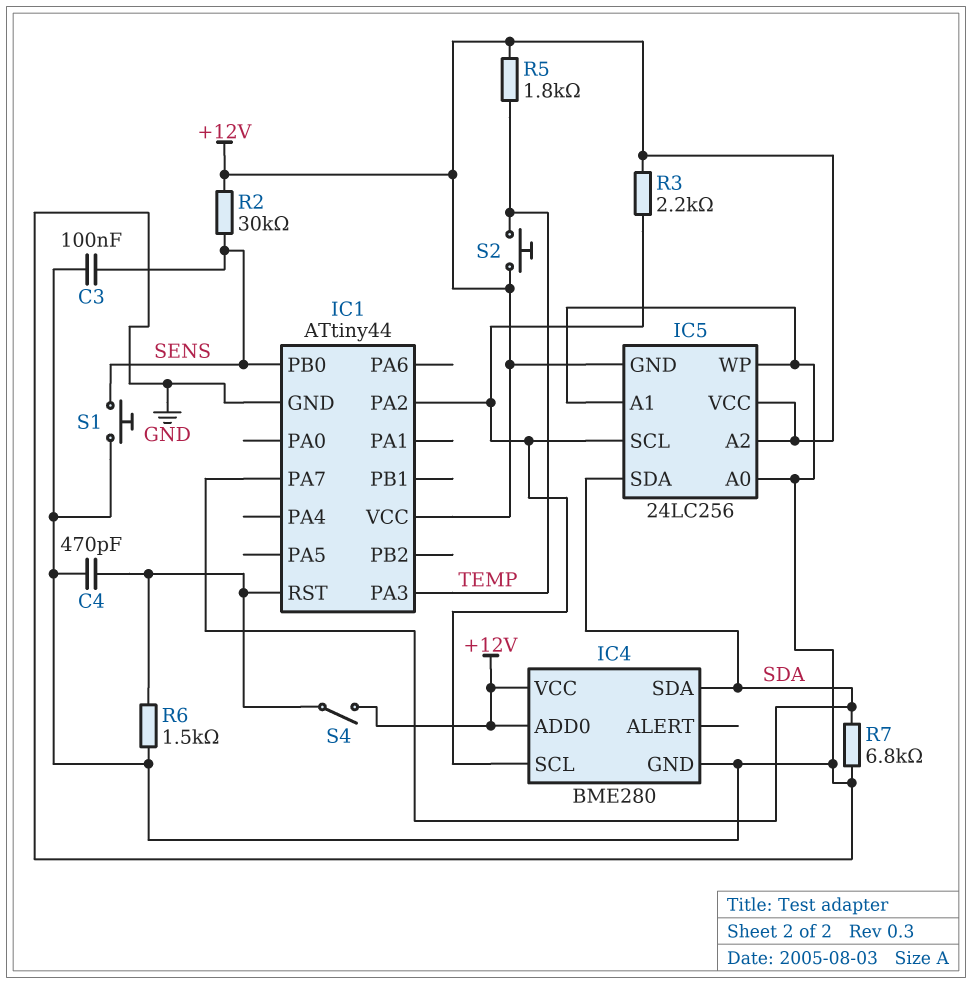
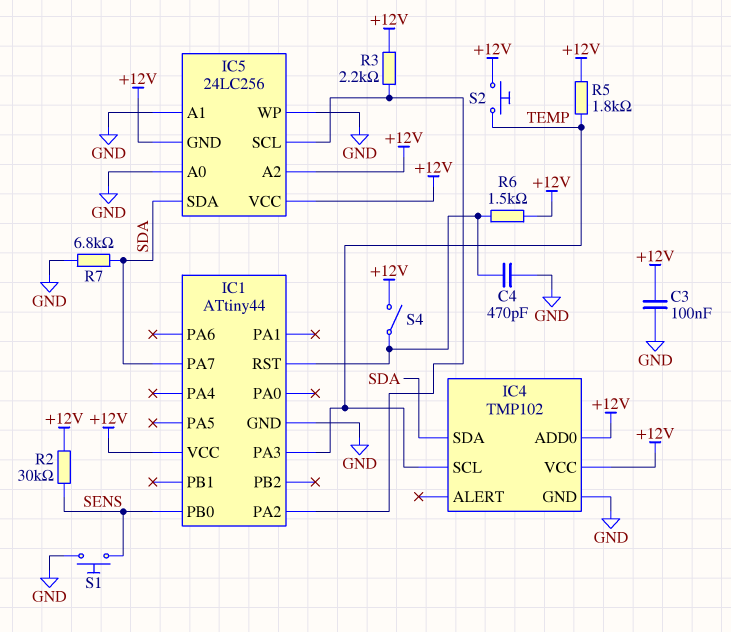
C3: 100nF (GND, SENS) -> 100nF (+12V, GND)
IC4: BME280 -> TMP102
IC4 pin SCL: IC1/PA2 -> TEMP
R6: 1.5k (GND, IC1/RST) -> 1.5k (+12V, IC1/RST)

